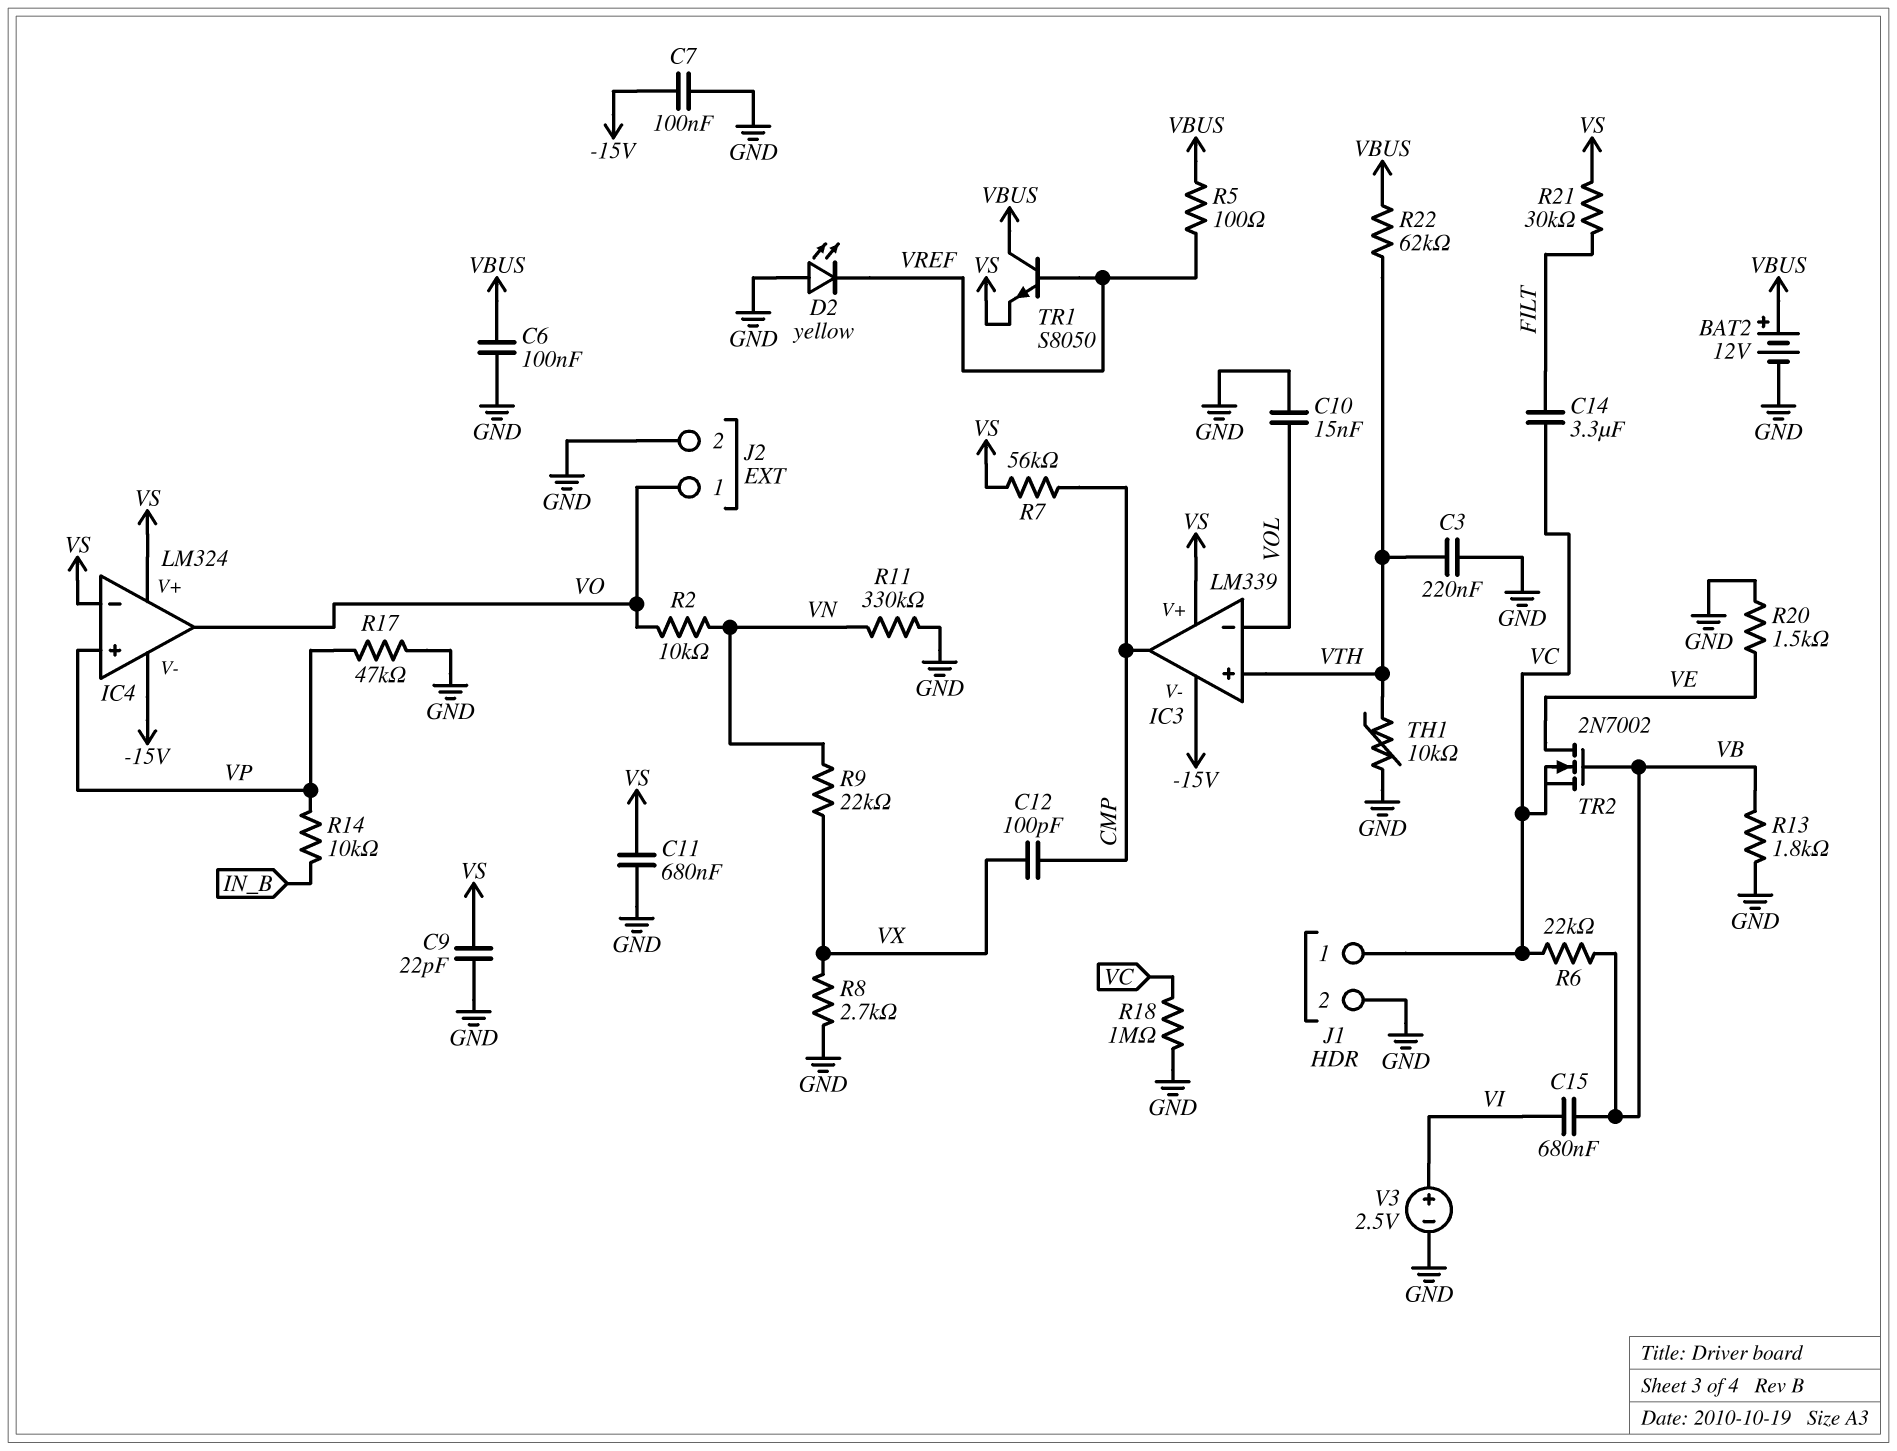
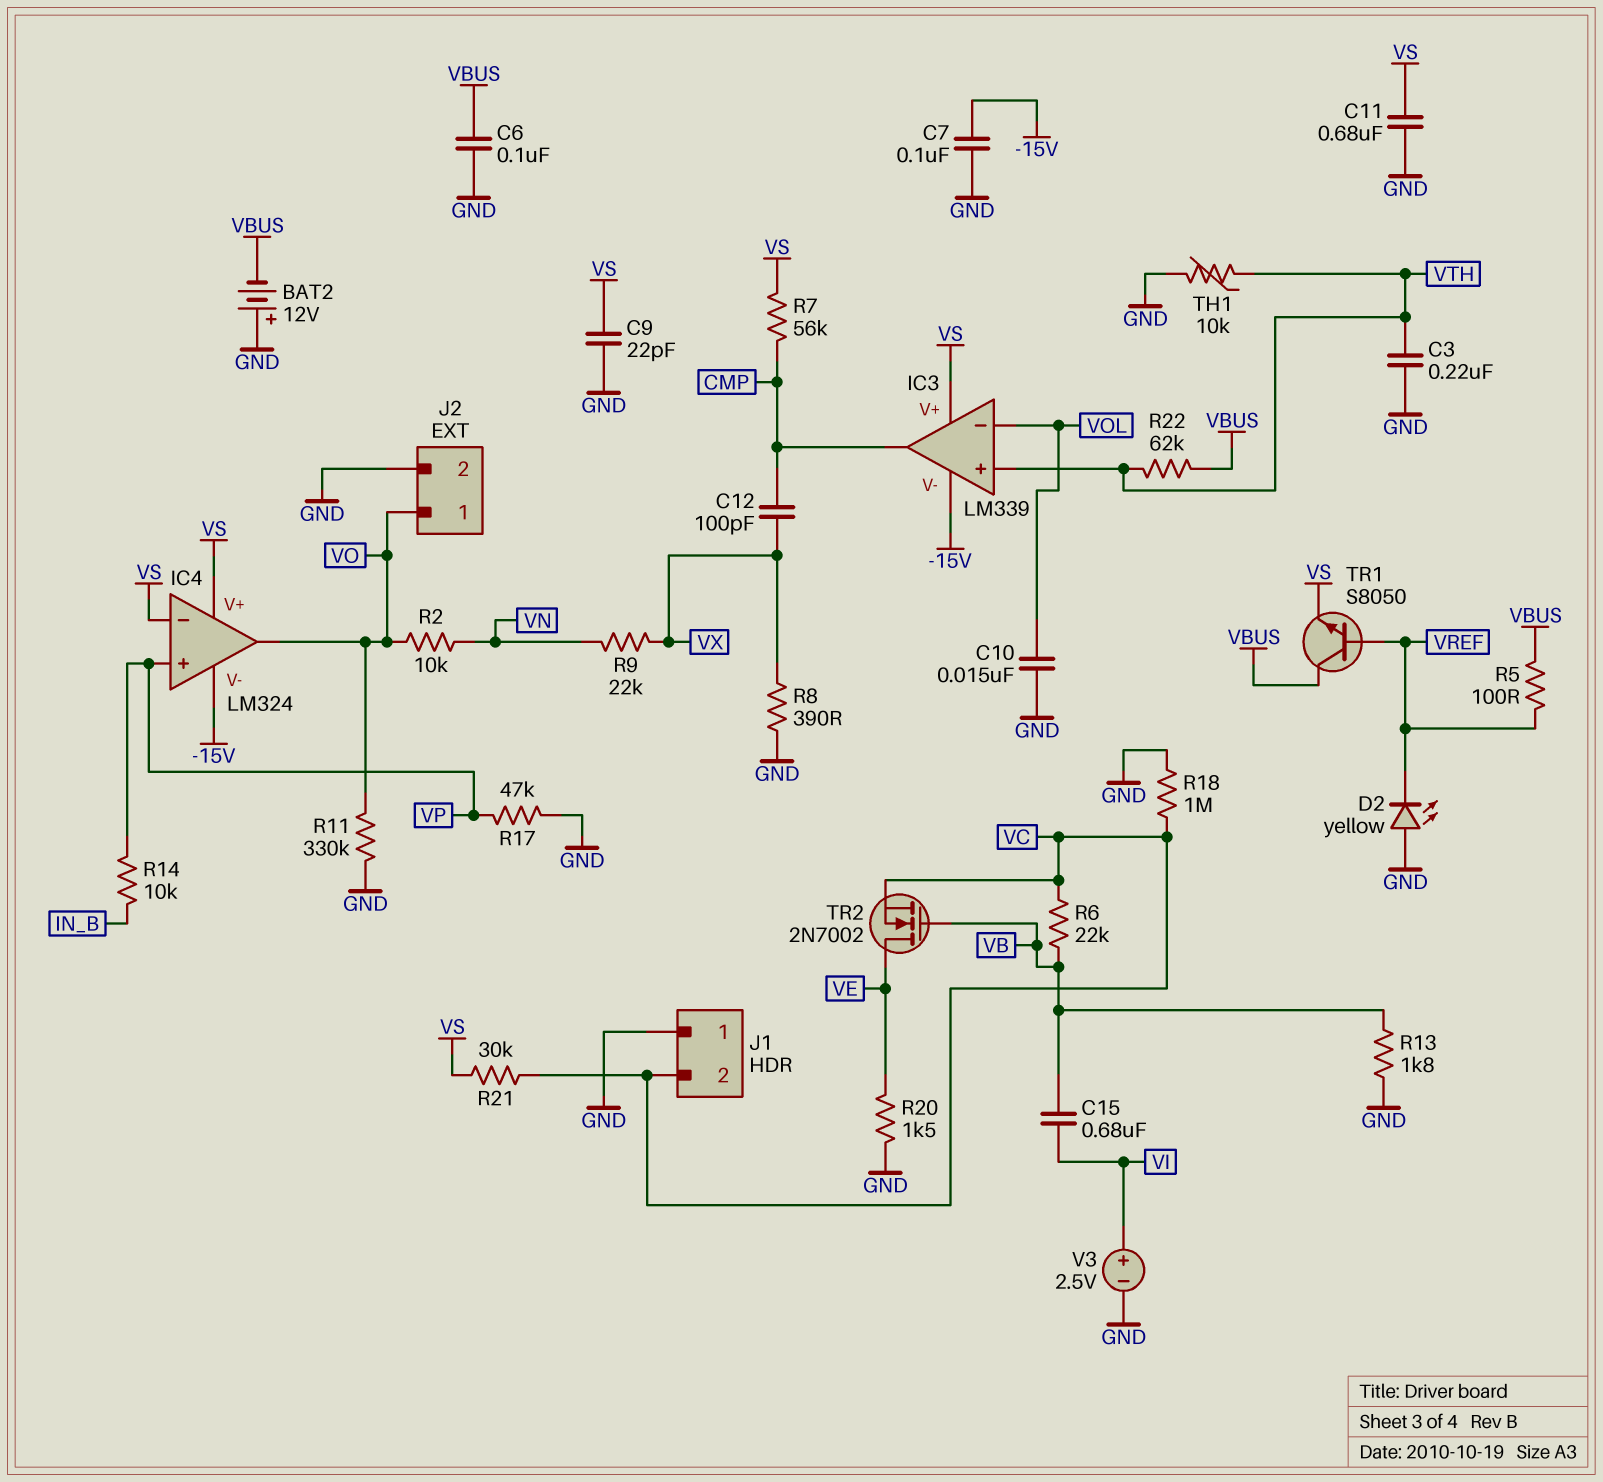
BAT2: 12V (plus VBUS, minus GND) -> 12V (plus GND, minus VBUS)
C14: 3.3uF (FILT, VC) -> none
J1 pin 1: VC -> GND
J1 pin 2: GND -> VC
R8: 2.7k (GND, VX) -> 390 (GND, VX)
R11: 330k (GND, VN) -> 330k (GND, VO)
R21: 30k (FILT, VS) -> 30k (VC, VS)

